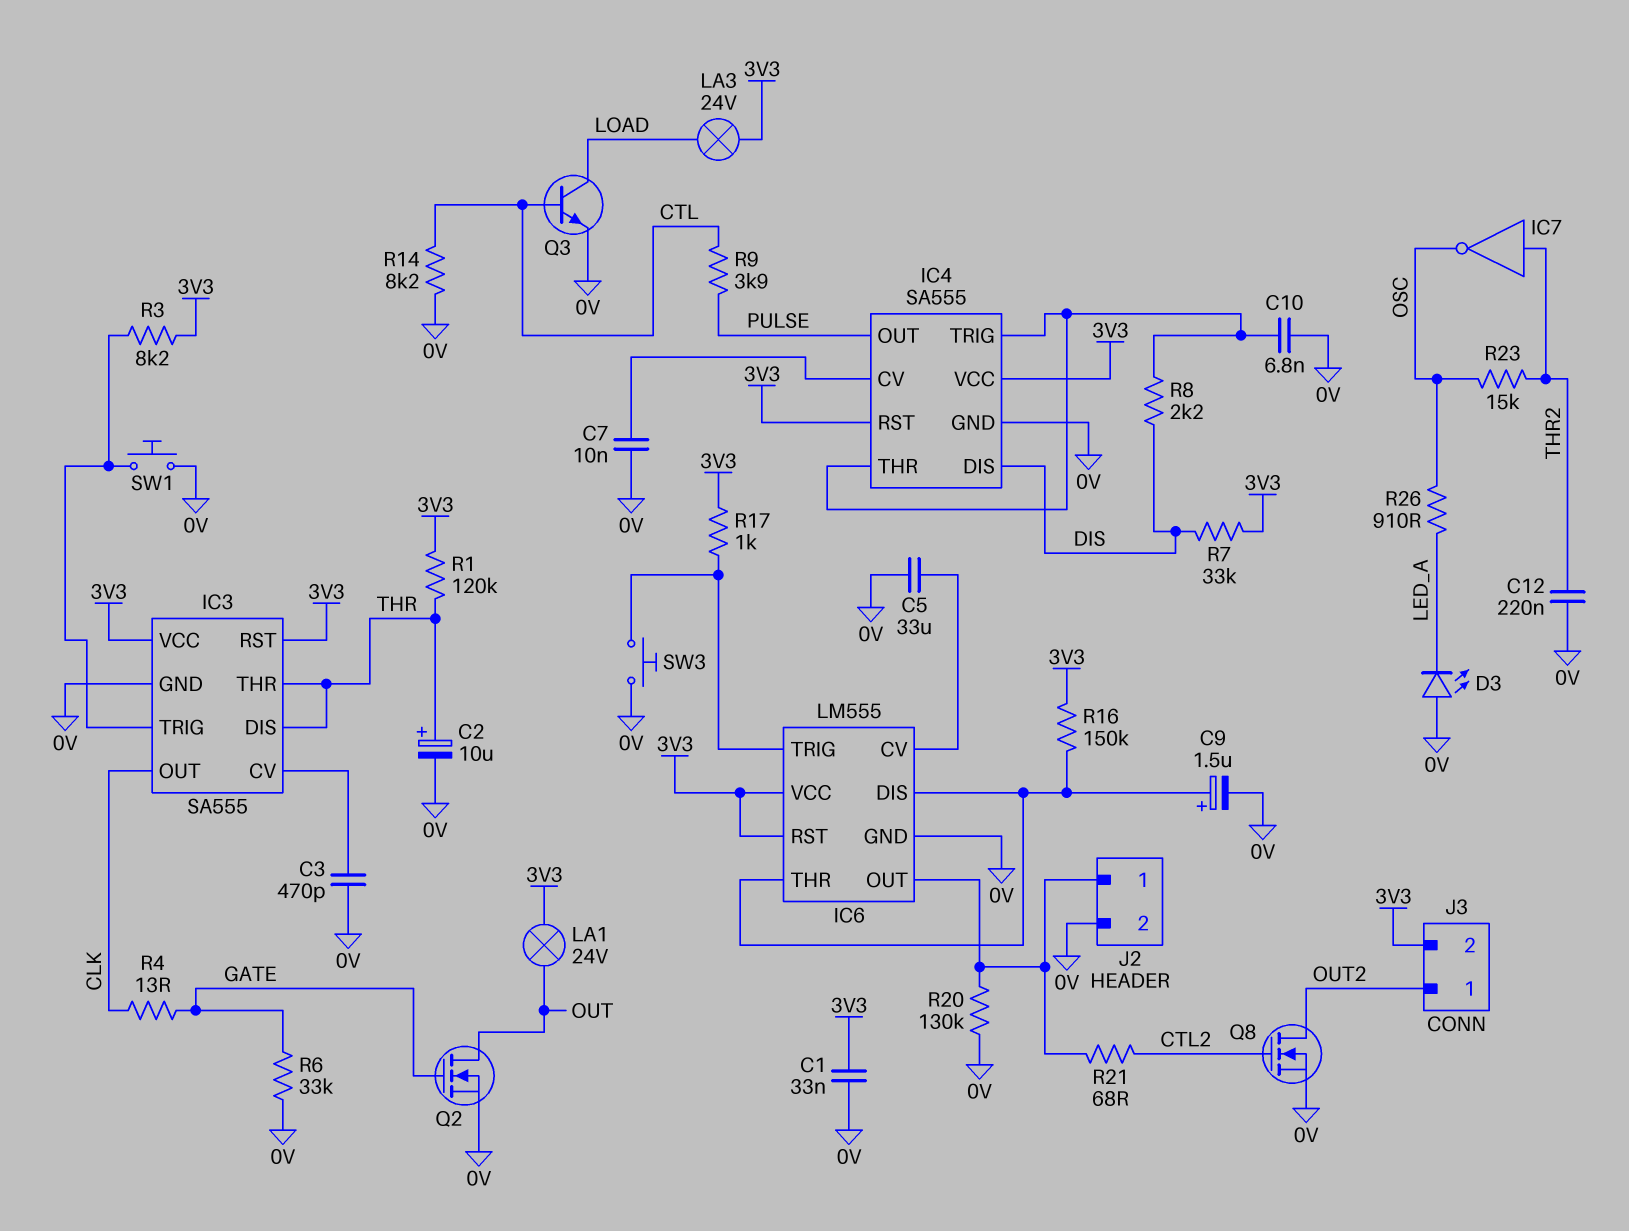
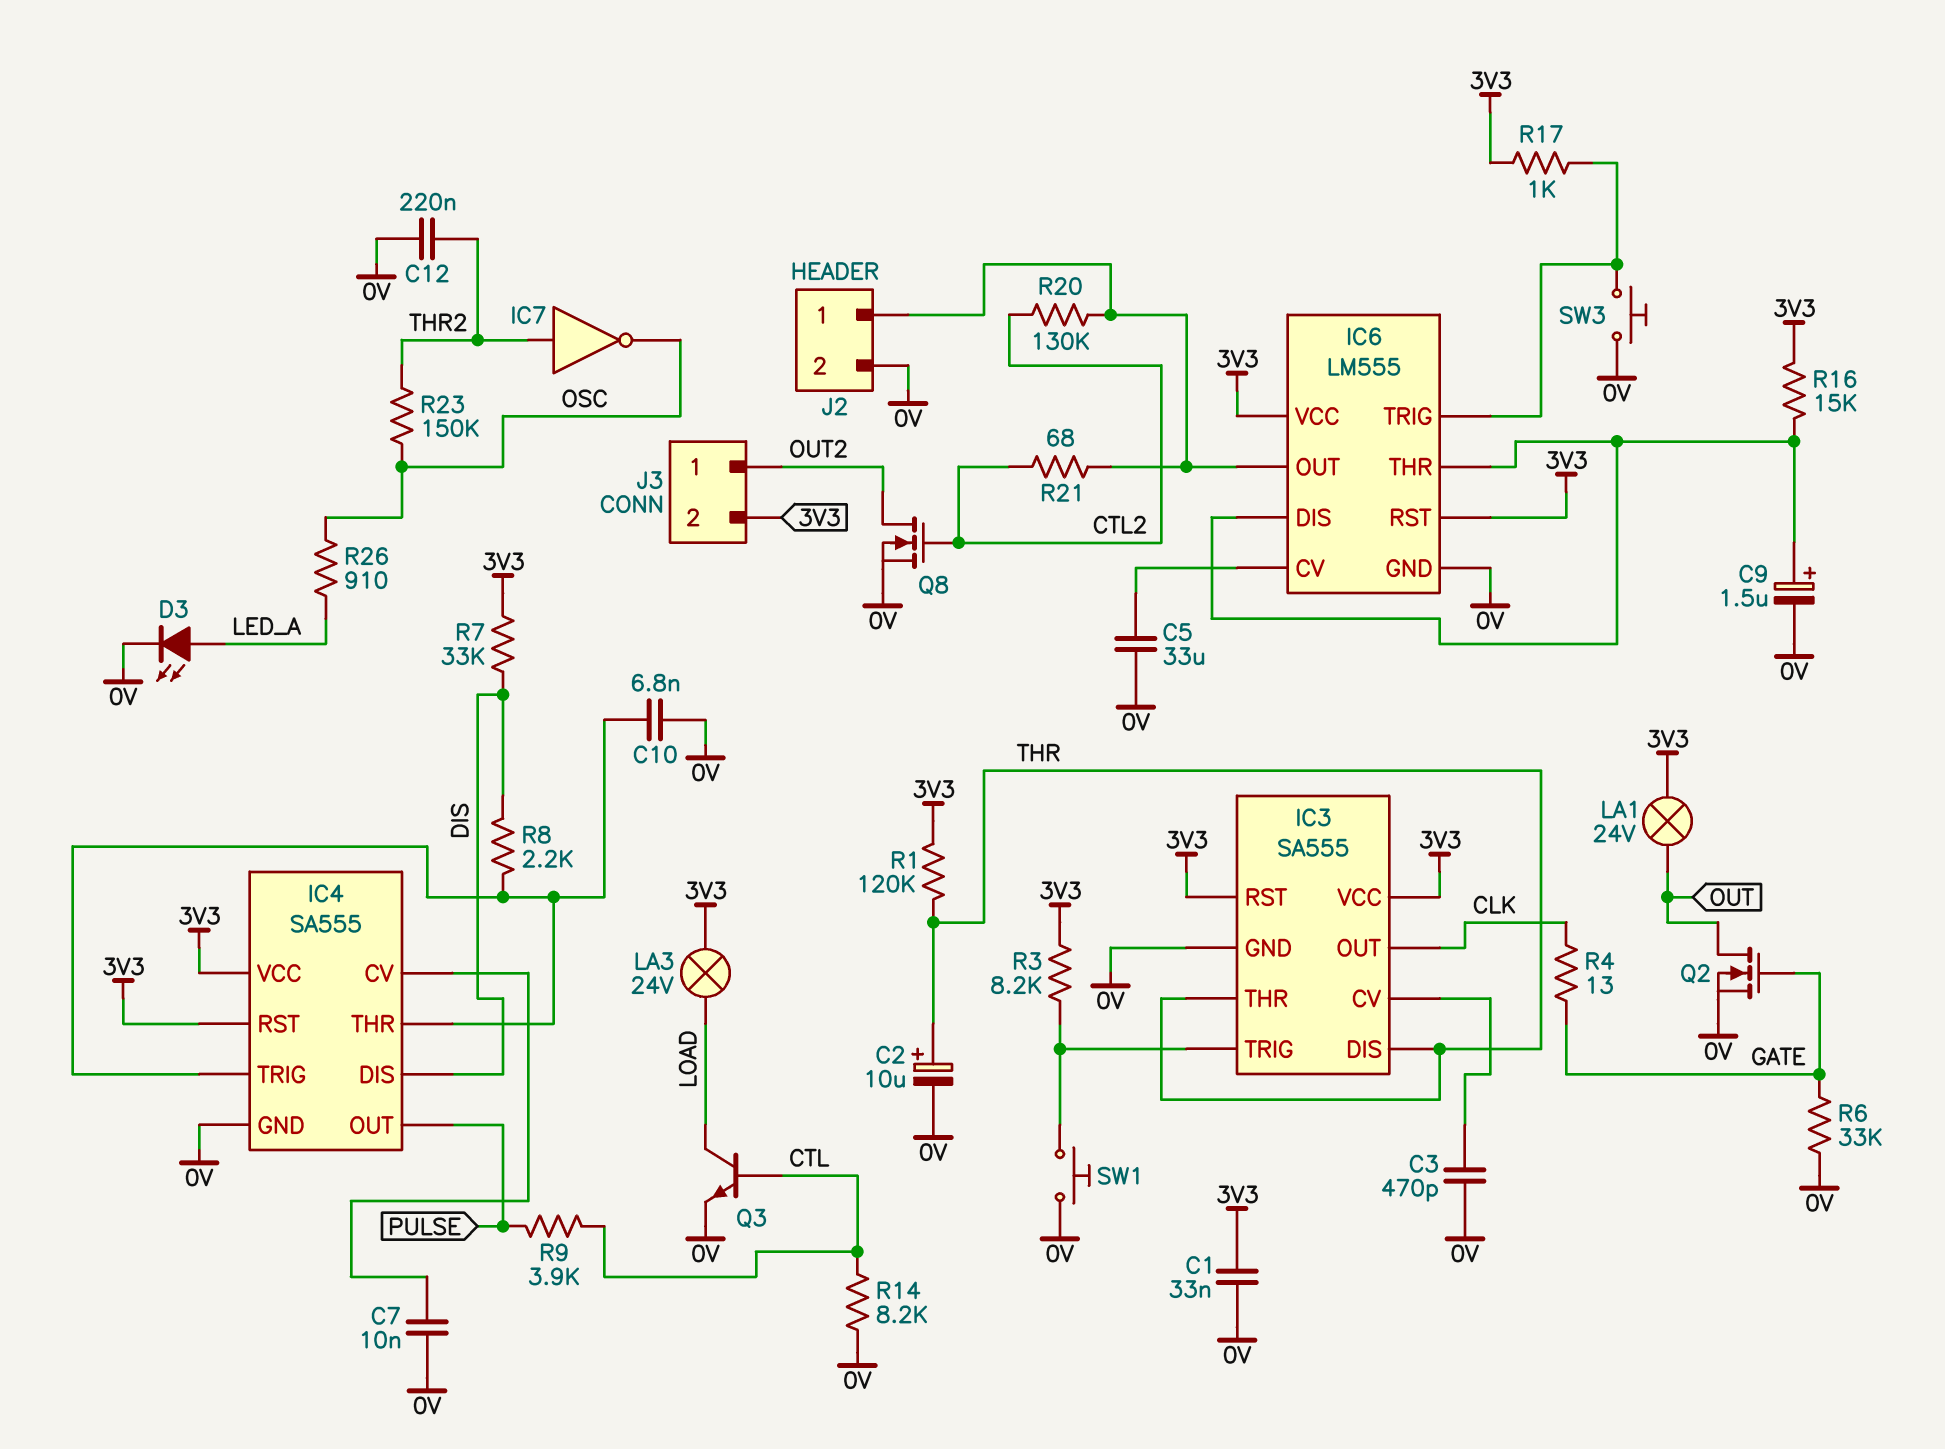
D3: LED (A 0V, K LED_A) -> LED (A LED_A, K 0V)
R16: 150k (3V3, IC6/DIS) -> 15k (3V3, IC6/DIS)
R20: 130k (0V, IC6/OUT) -> 130k (CTL2, IC6/OUT)
R23: 15k (OSC, THR2) -> 150k (OSC, THR2)

